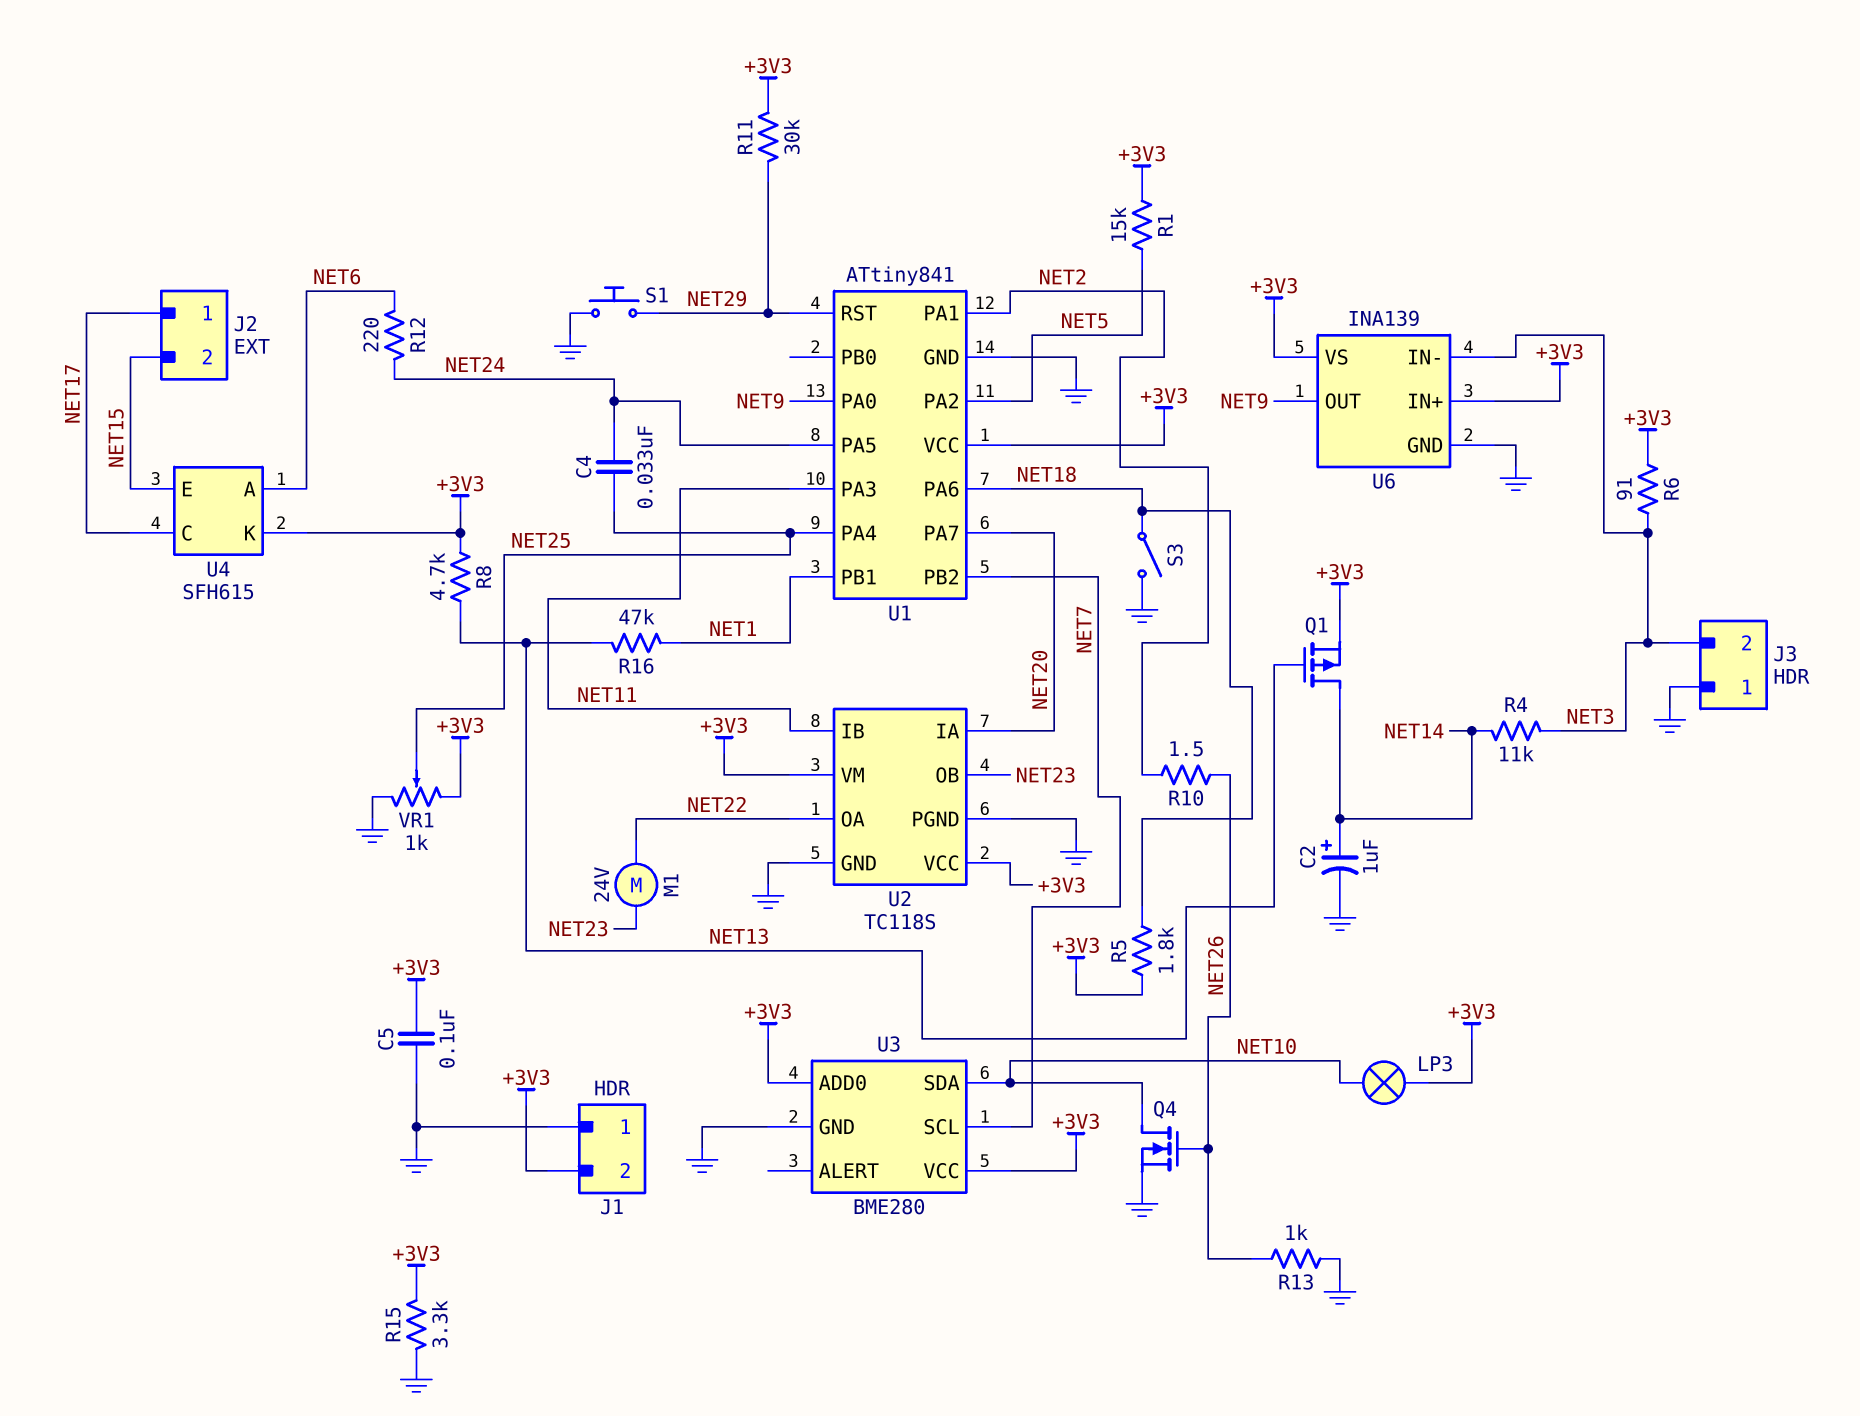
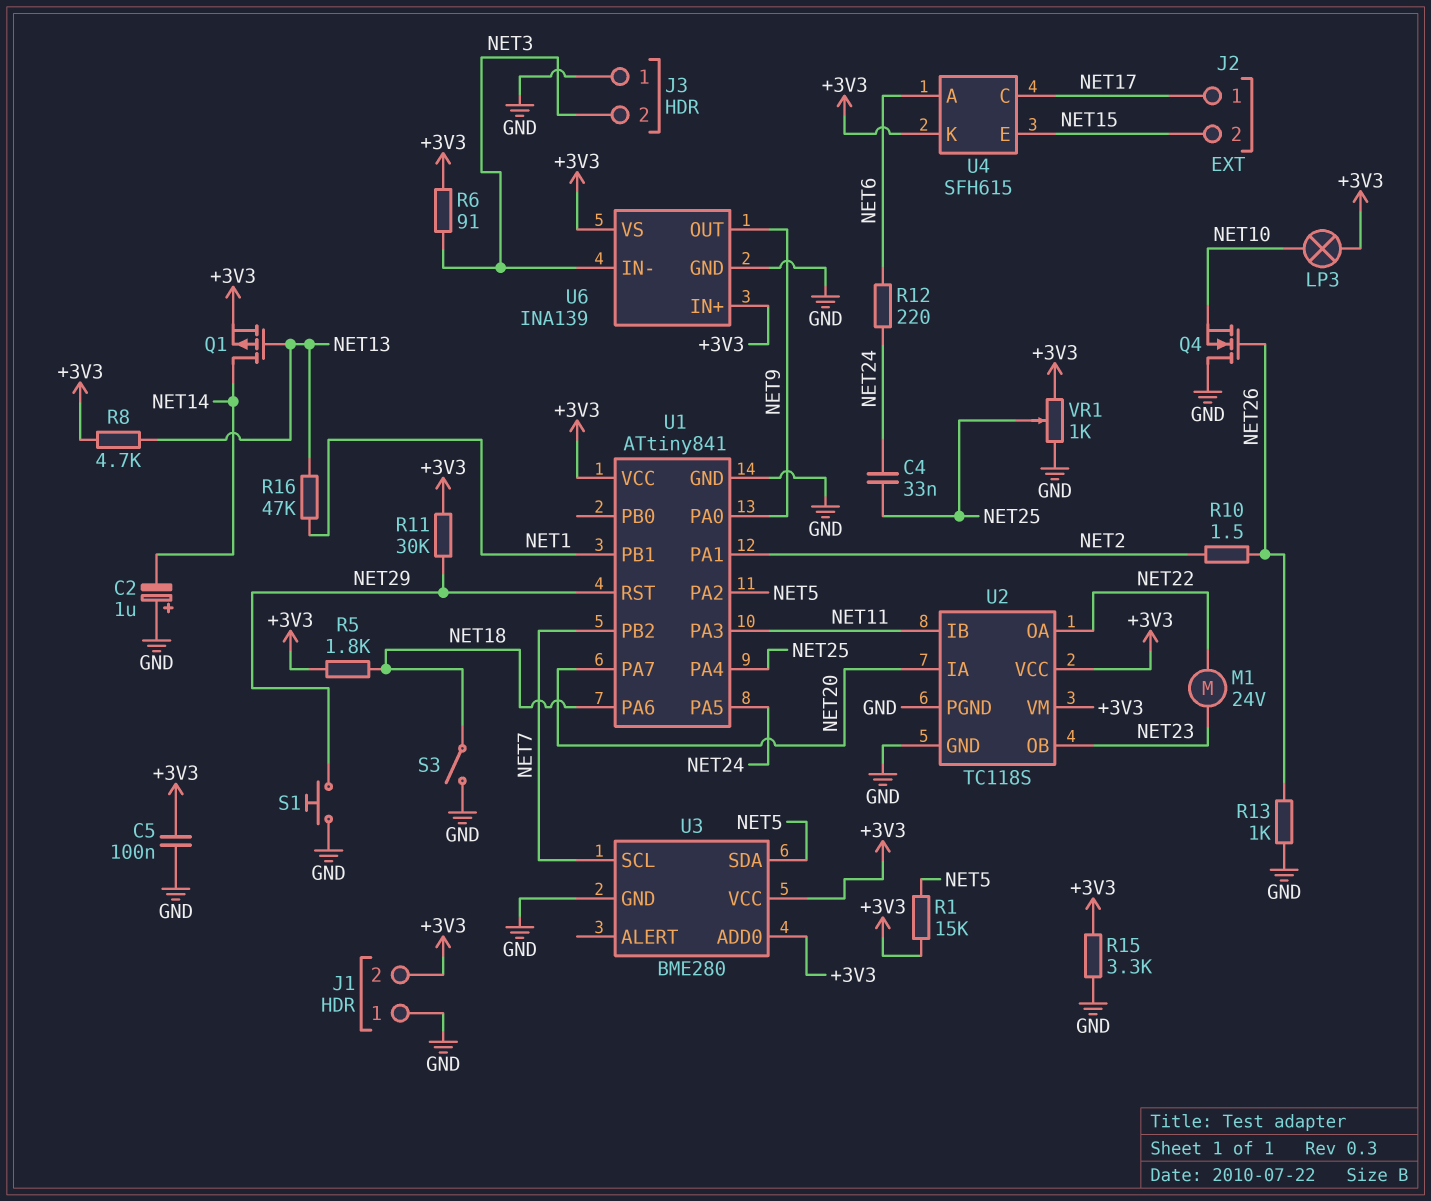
C2: 1uF (plus NET14, minus GND) -> 1uF (plus GND, minus NET14)
Q4: NMOS (G NET26, D NET10, S GND) -> NMOS (G NET26, D GND, S NET10)
R4: 11k (NET3, NET14) -> none
U3 pin SDA: NET10 -> NET5

